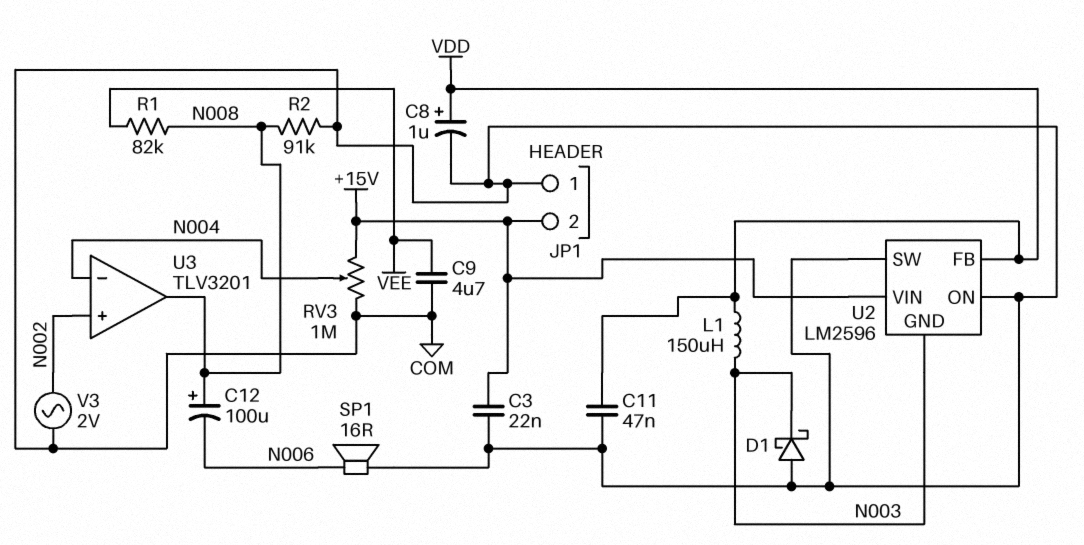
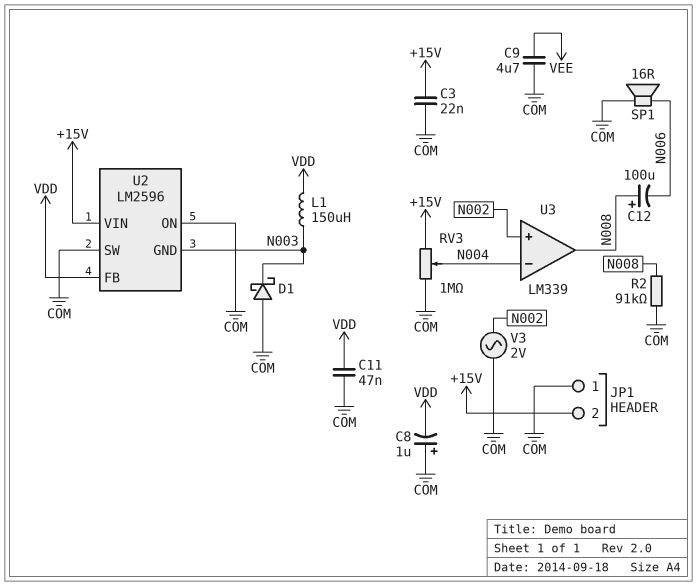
C8: 1uF (plus VDD, minus COM) -> 1uF (plus COM, minus VDD)
R1: 82k (N008, VEE) -> none
U3: TLV3201 -> LM339

